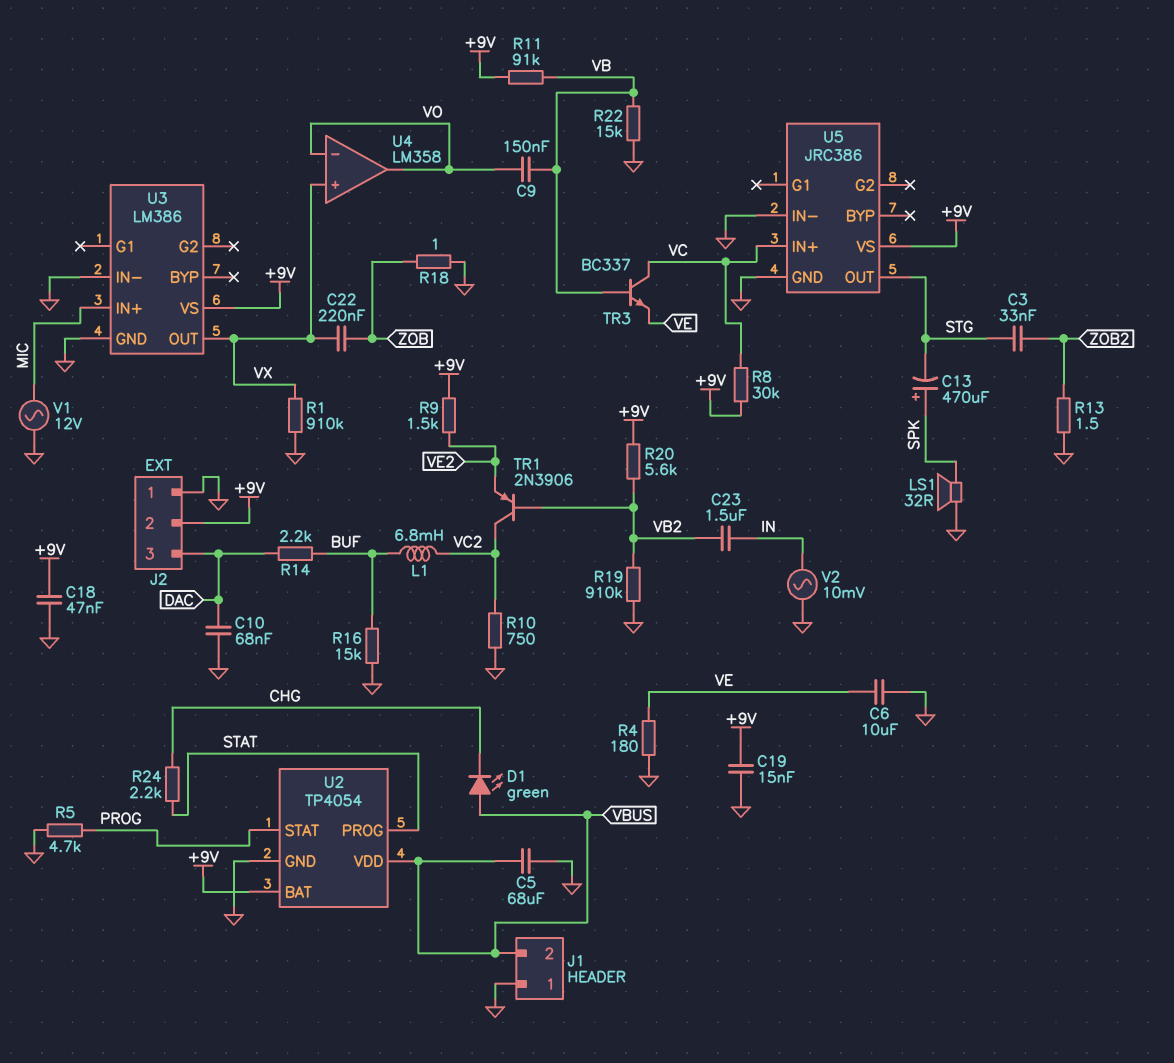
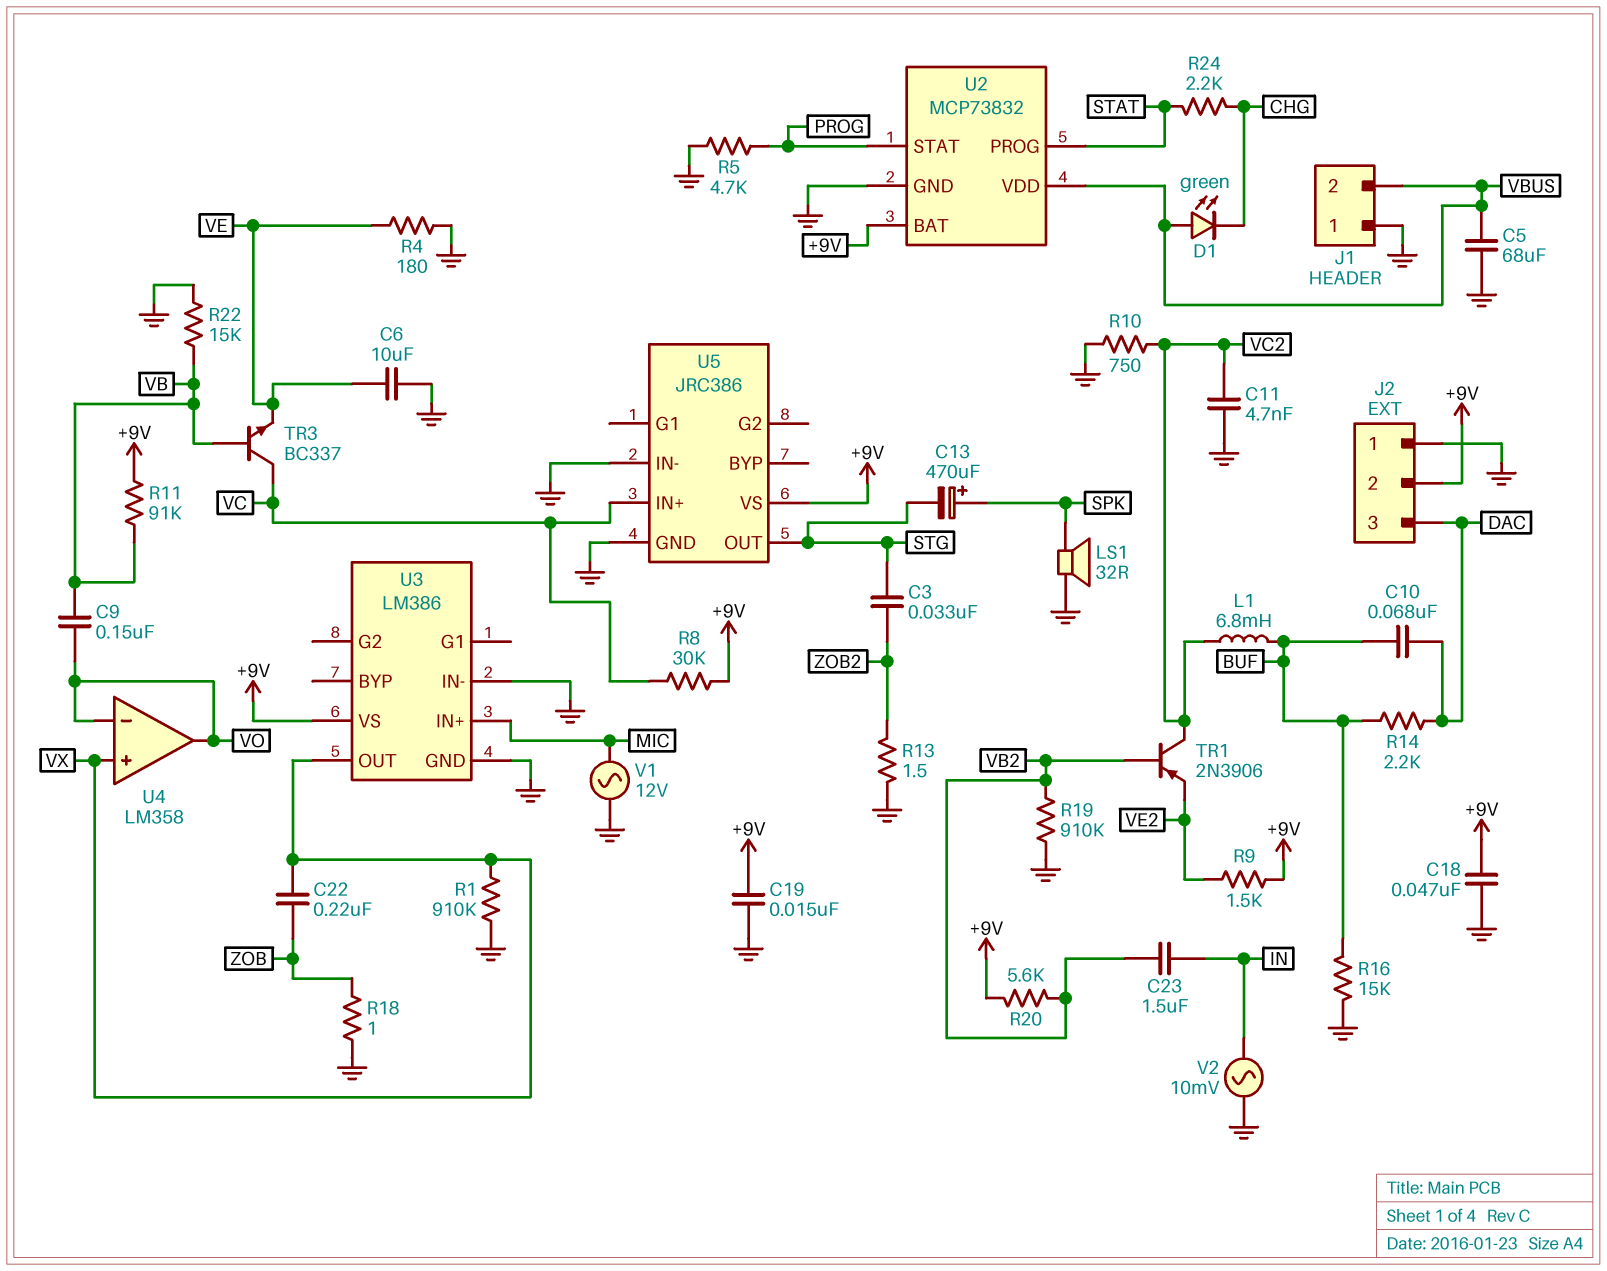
C10: 68nF (DAC, GND) -> 68nF (BUF, DAC)
C11: none -> 4.7nF (GND, VC2)
U2: TP4054 -> MCP73832

